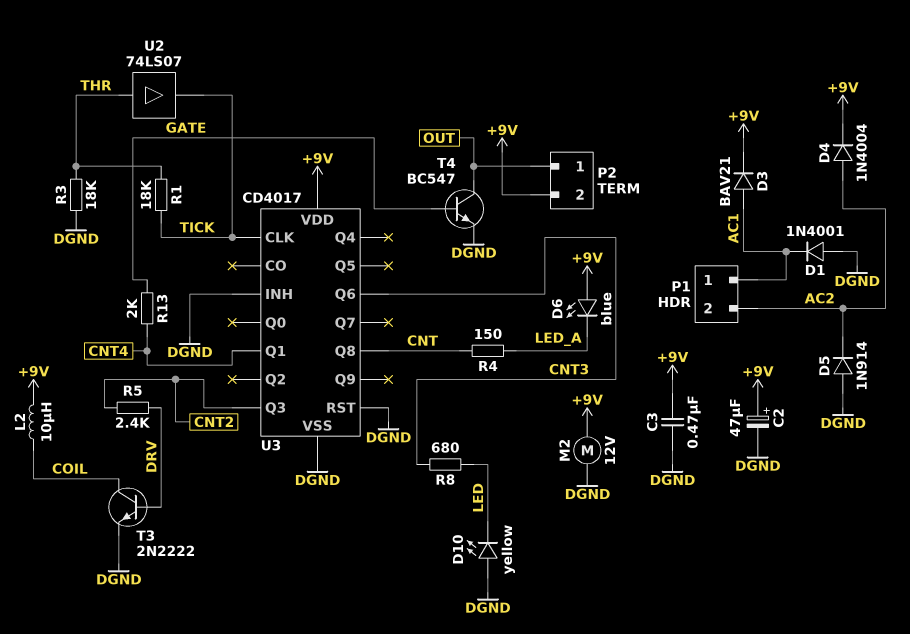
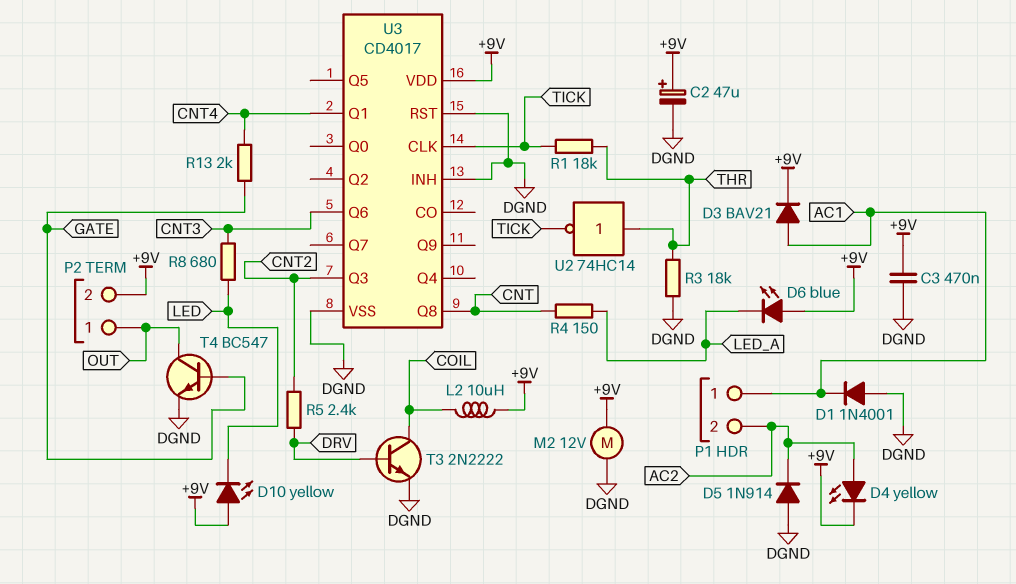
D4: diode 1N4004 (A AC2, K +9V) -> LED yellow (A AC2, K +9V)
D10: LED yellow (A DGND, K LED) -> LED yellow (A +9V, K LED)
U2: buffer 74LS07 (in THR, out TICK) -> NOT 74HC14 (in THR, out TICK)

